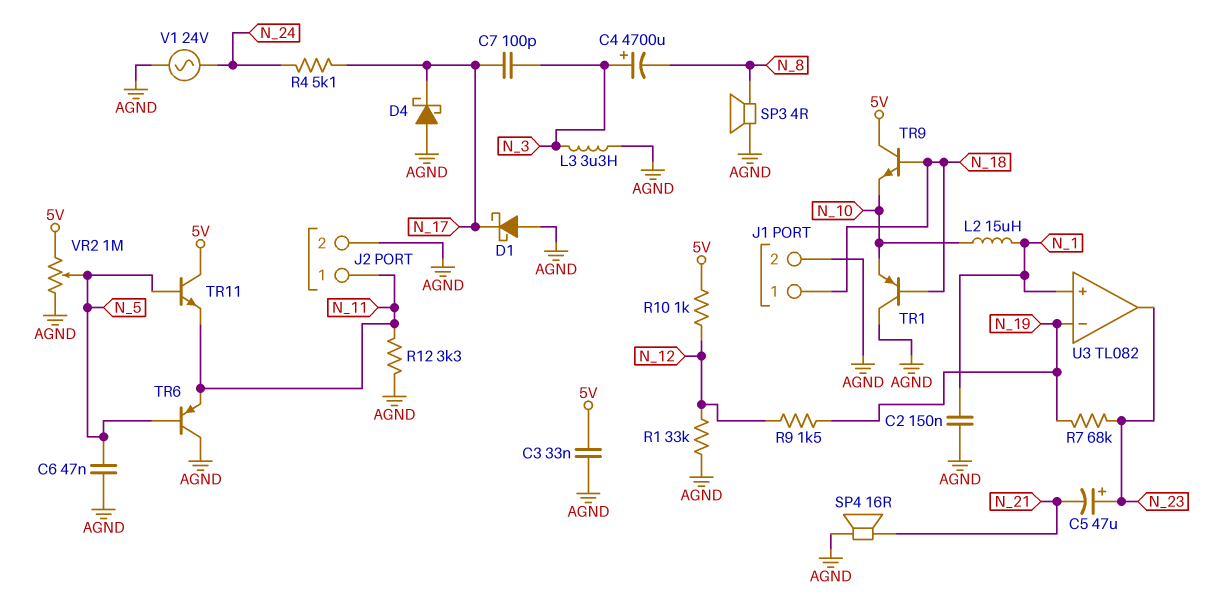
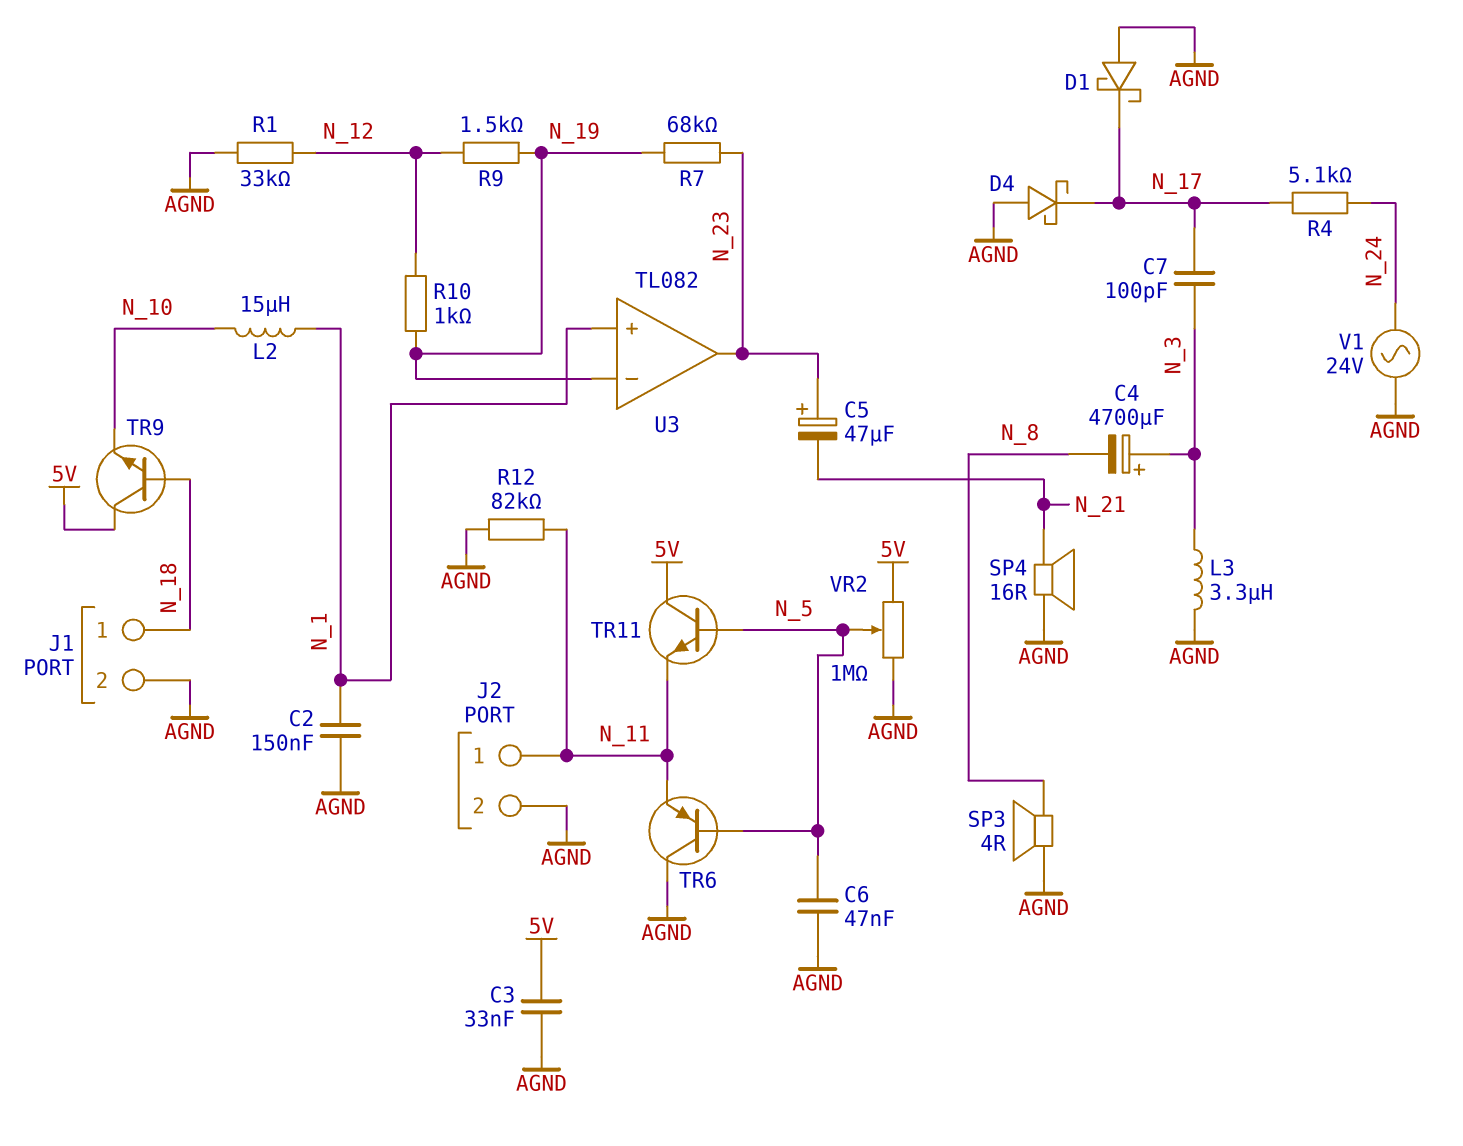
R10: 1k (5V, N_12) -> 1k (N_12, N_19)
R12: 3.3k (AGND, N_11) -> 82k (AGND, N_11)
TR1: PNP (B N_18, C AGND, E N_10) -> none

